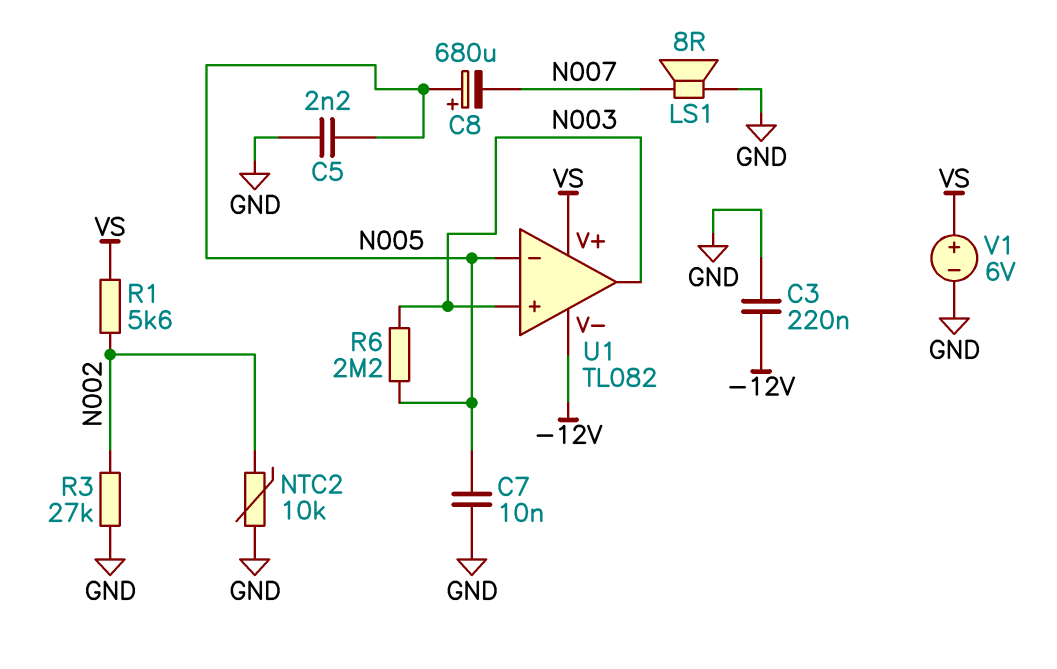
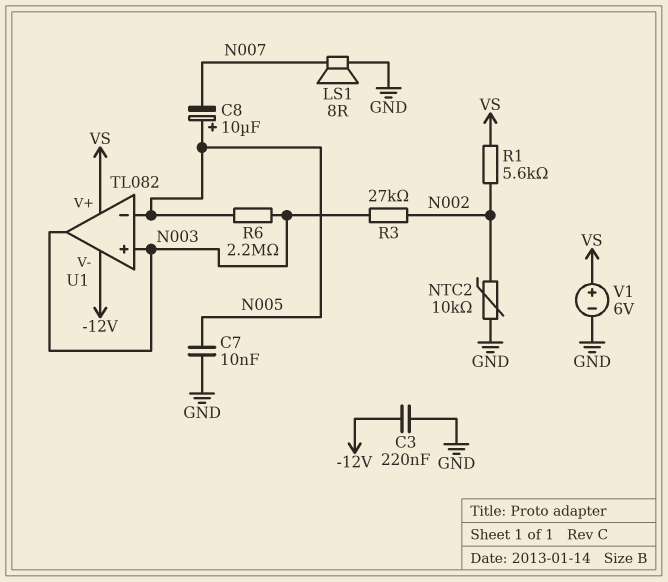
C5: 2.2nF (GND, N005) -> none
C8: 680uF (plus N005, minus N007) -> 10uF (plus N005, minus N007)
R3: 27k (GND, N002) -> 27k (N002, N003)

